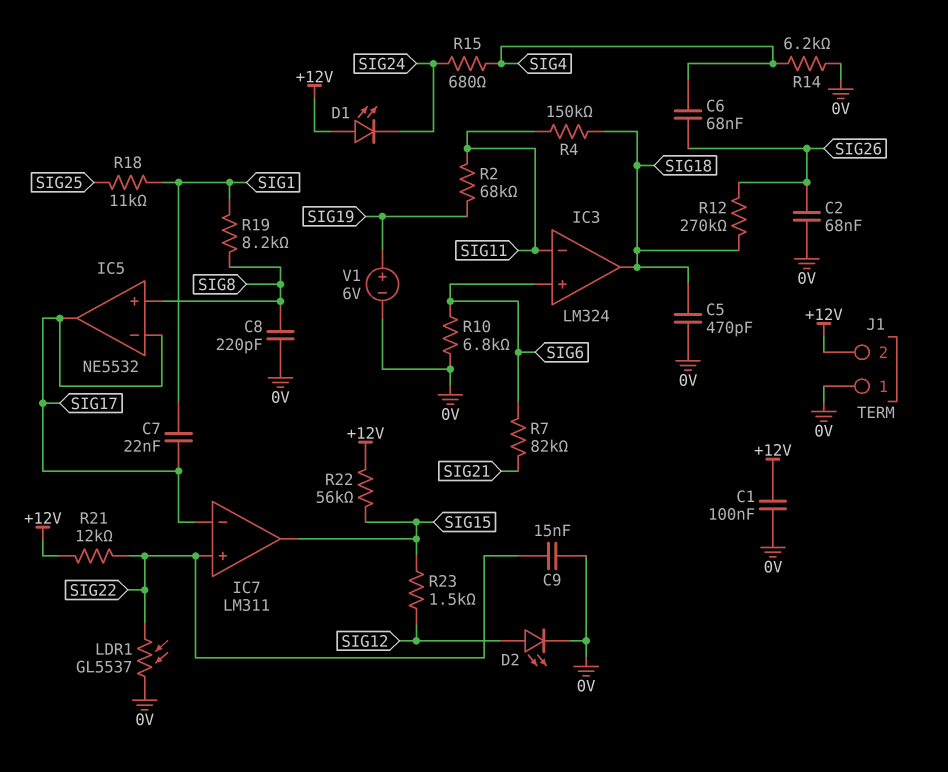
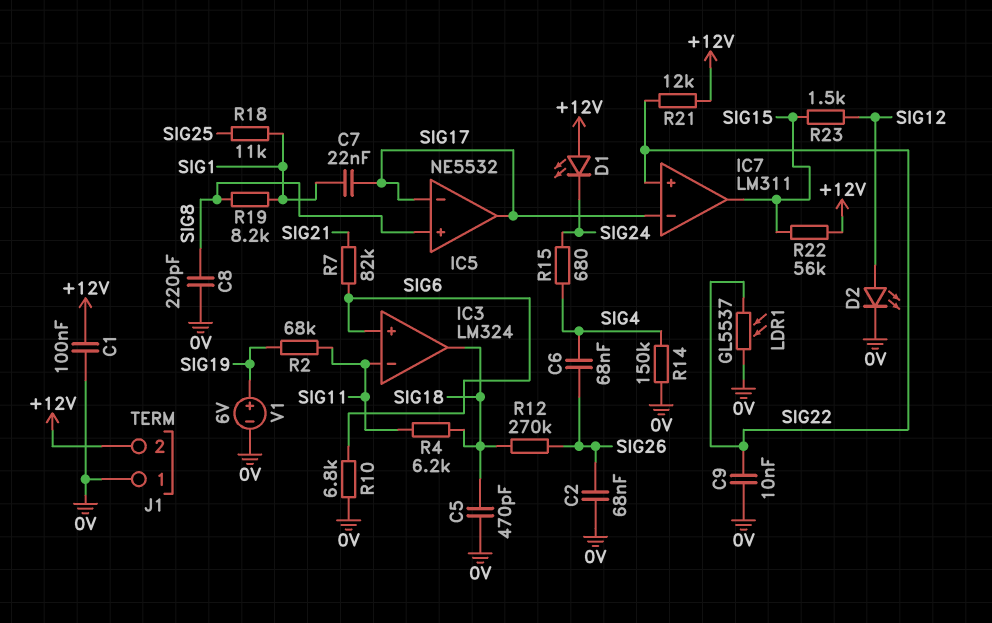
C9: 15nF (0V, SIG22) -> 10nF (0V, SIG22)
R4: 150k (SIG11, SIG18) -> 6.2k (SIG11, SIG18)
R14: 6.2k (0V, SIG4) -> 150k (0V, SIG4)

